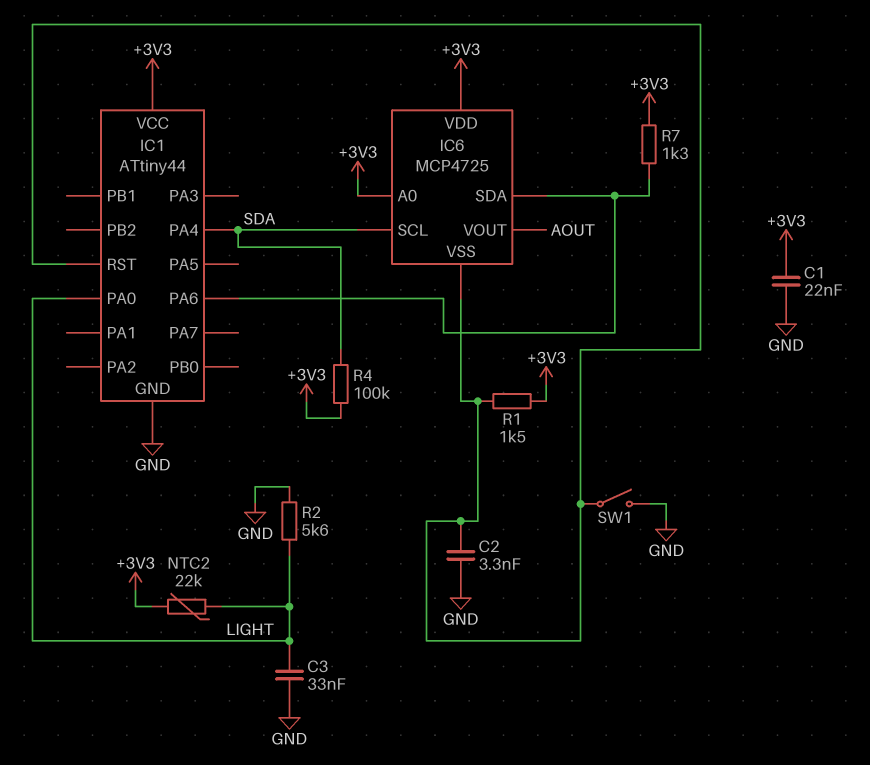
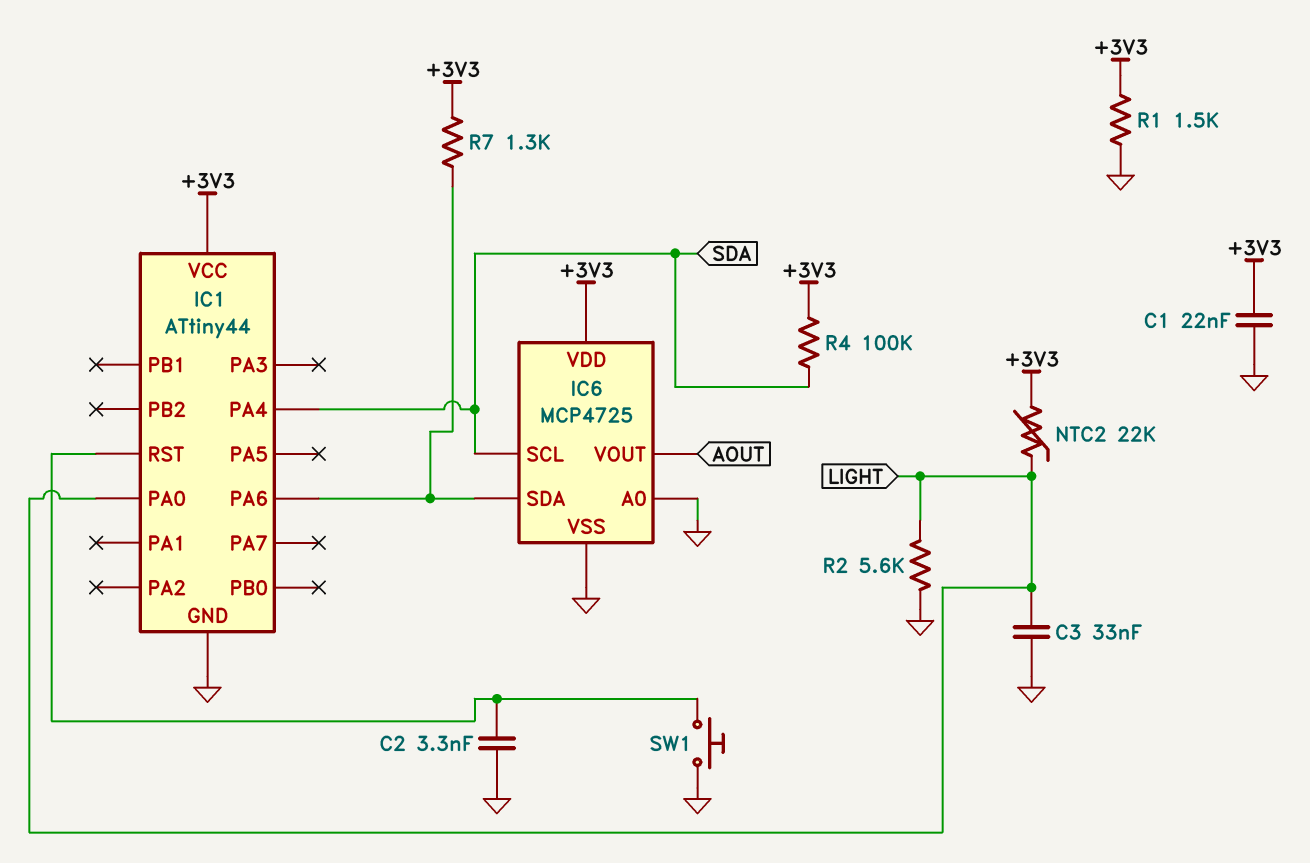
IC6 pin A0: +3V3 -> GND
IC6 pin VSS: IC1/RST -> GND
R1: 1.5k (+3V3, IC1/RST) -> 1.5k (+3V3, GND)
SW1: switch (GND, IC1/RST) -> button (GND, IC1/RST)

